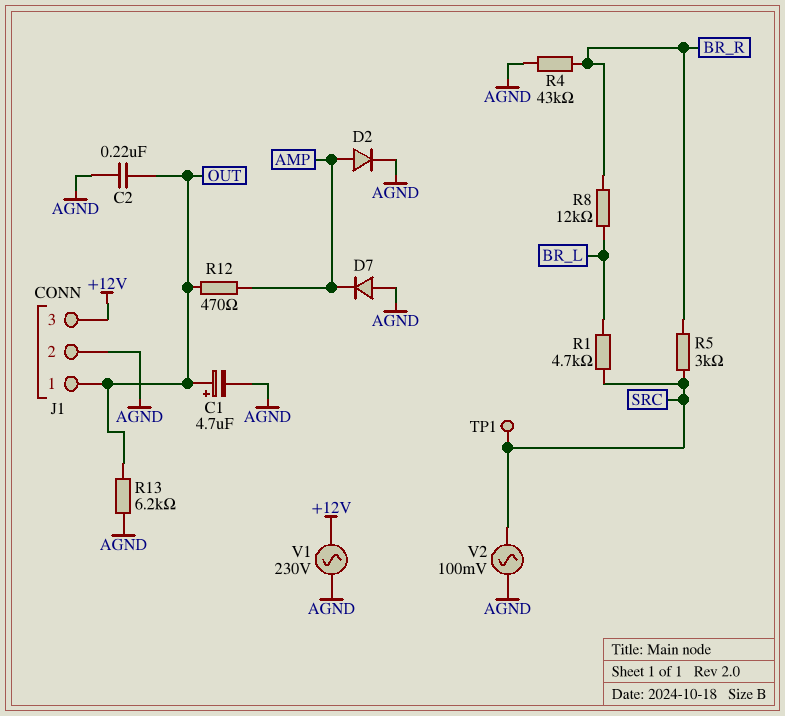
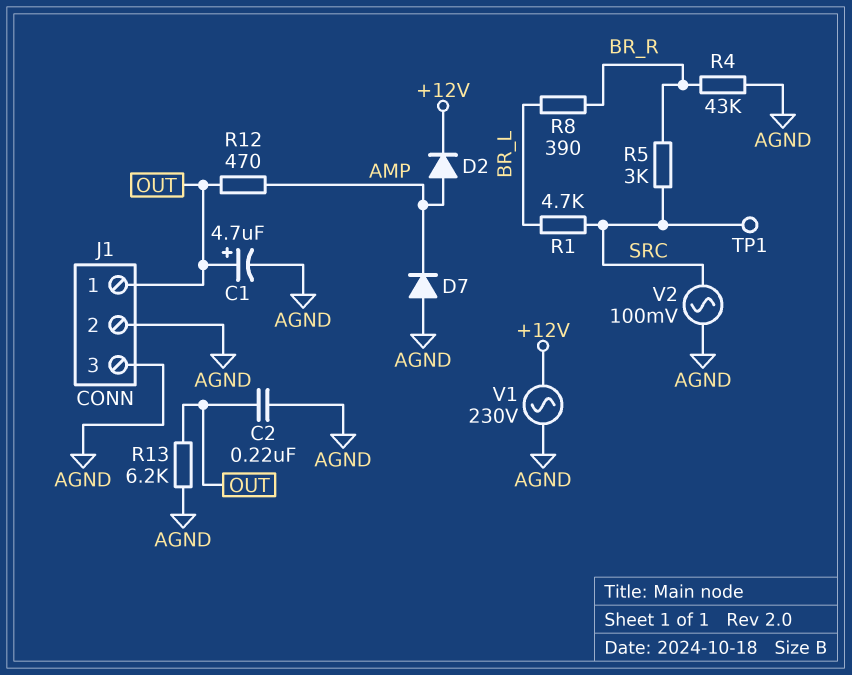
D2: diode (A AMP, K AGND) -> diode (A AMP, K +12V)
J1 pin 3: +12V -> AGND
R8: 12k (BR_L, BR_R) -> 390 (BR_L, BR_R)

